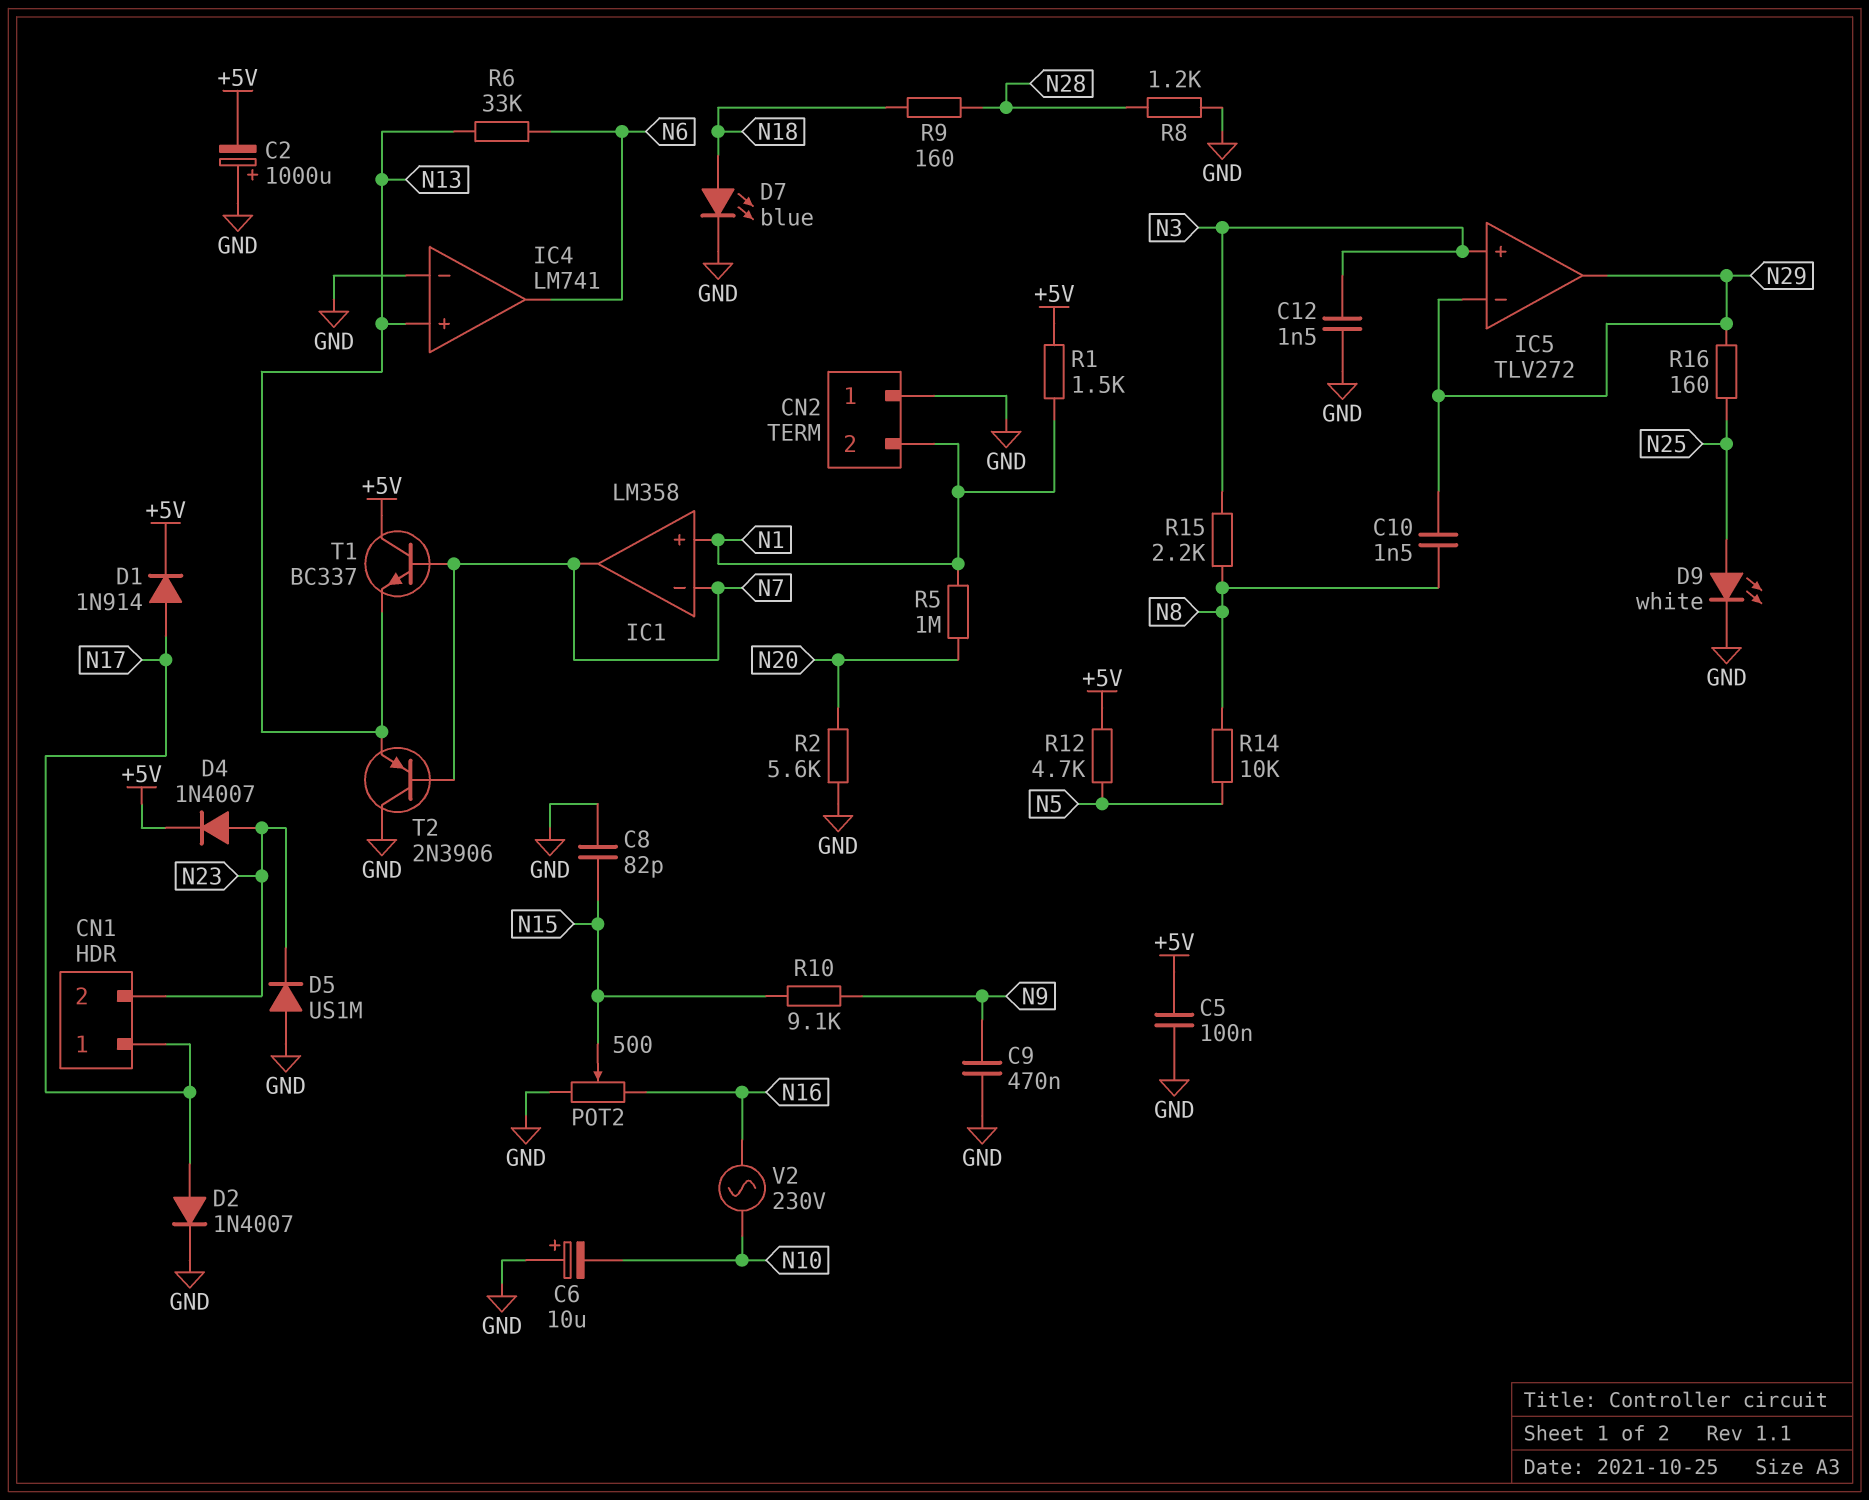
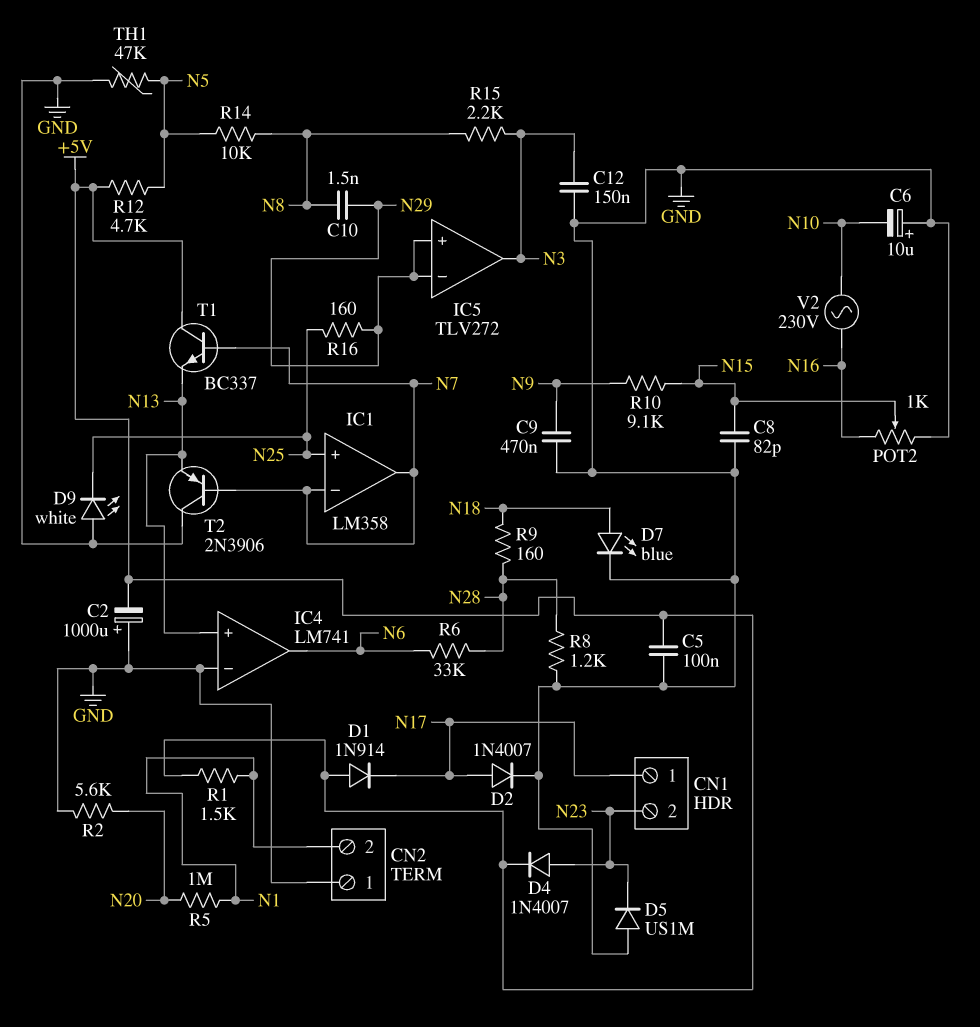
C12: 1.5nF (GND, N3) -> 150nF (GND, N3)
D1: diode 1N914 (A N17, K +5V) -> diode 1N914 (A +5V, K N17)
D9: LED white (A N25, K GND) -> LED white (A GND, K N25)
IC1 pin in+: N1 -> N25
IC5 pin in+: N3 -> N29
IC5 pin out: N29 -> N3
POT2: 500 (GND, N16, wiper N15) -> 1k (GND, N16, wiper N15)
R6: 33k (N6, N13) -> 33k (N6, N28)
TH1: none -> 47k (GND, N5)

